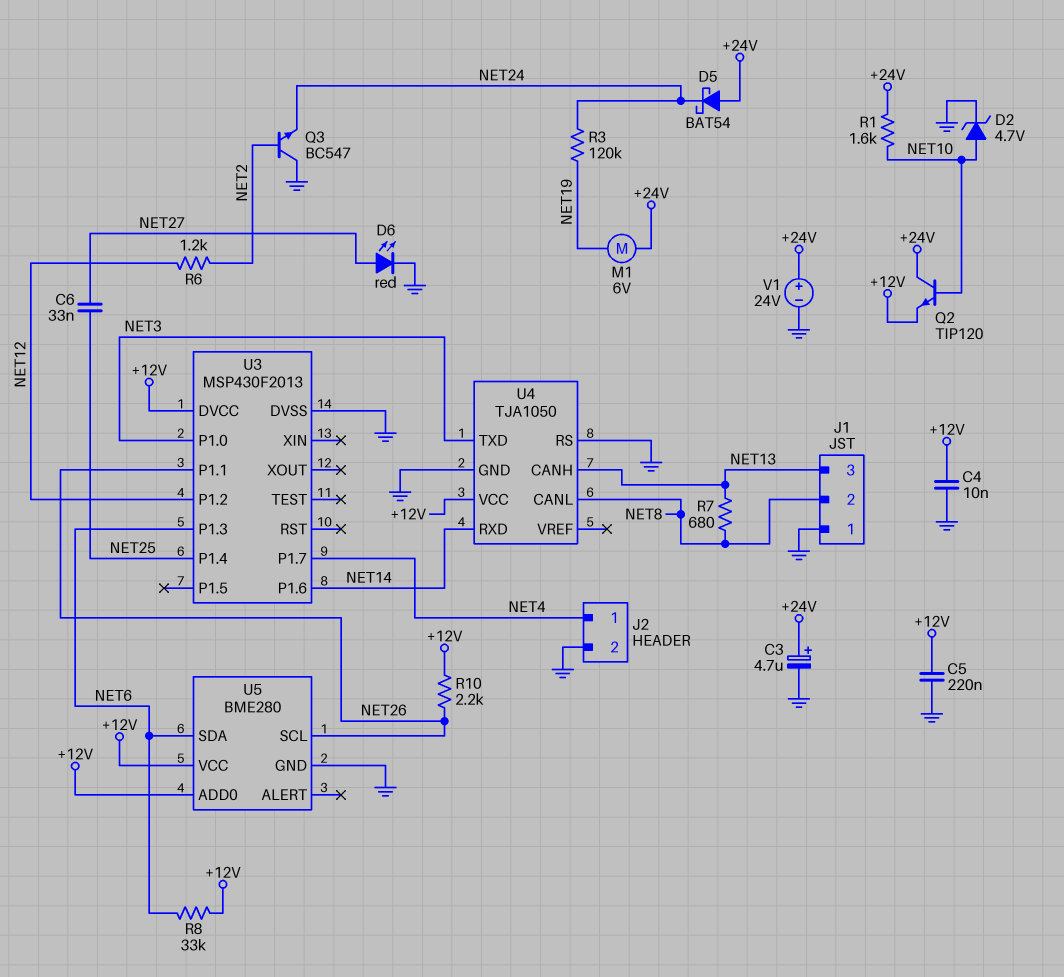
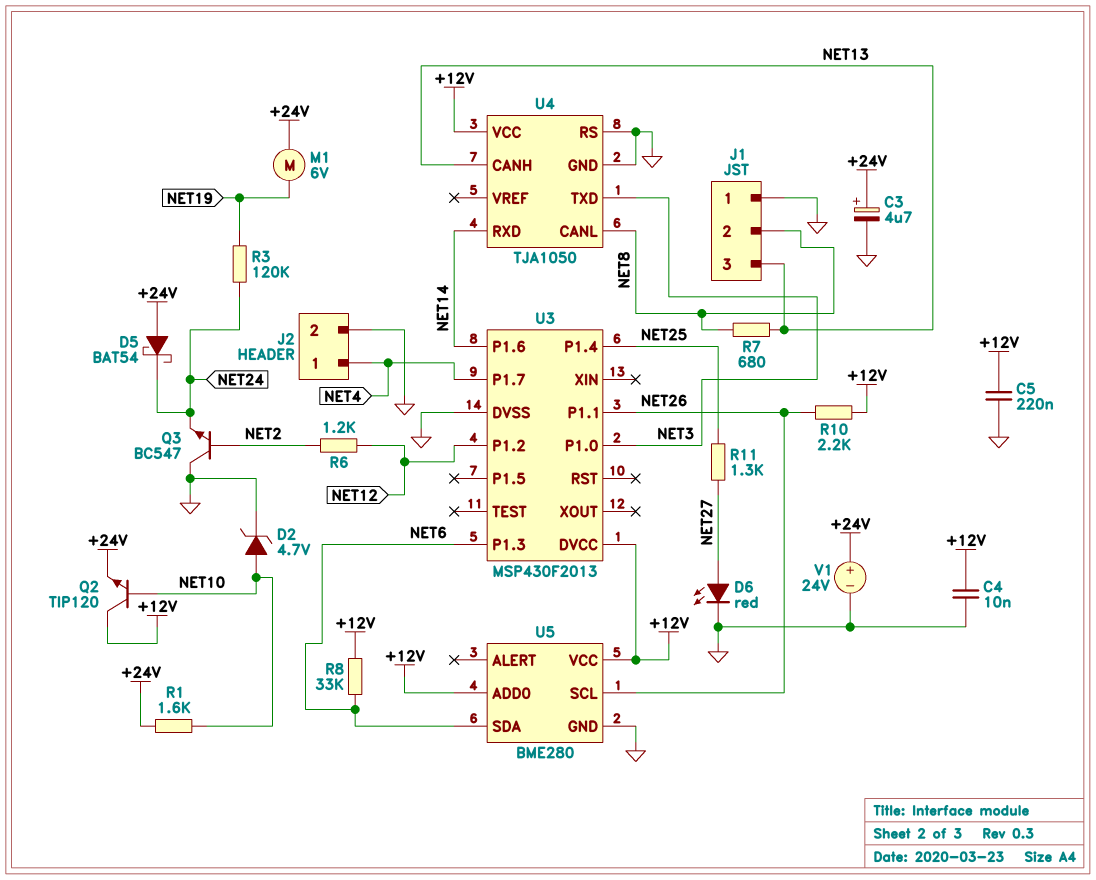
C6: 33nF (NET25, NET27) -> none
Q2: NPN TIP120 (B NET10, C +24V, E +12V) -> NPN TIP120 (B NET10, C +12V, E +24V)
R11: none -> 1.3k (NET25, NET27)

